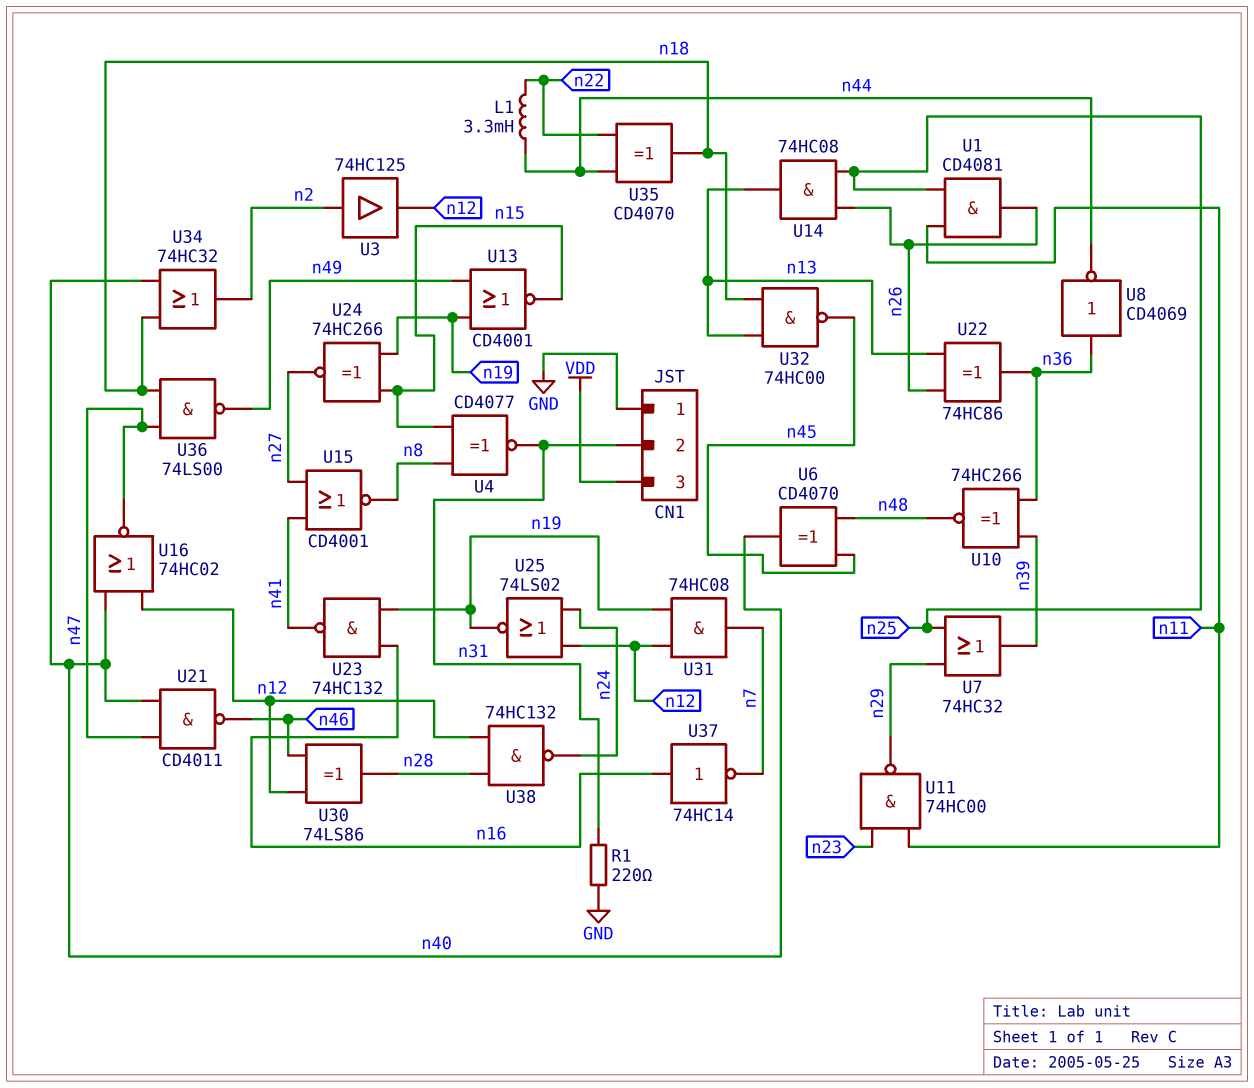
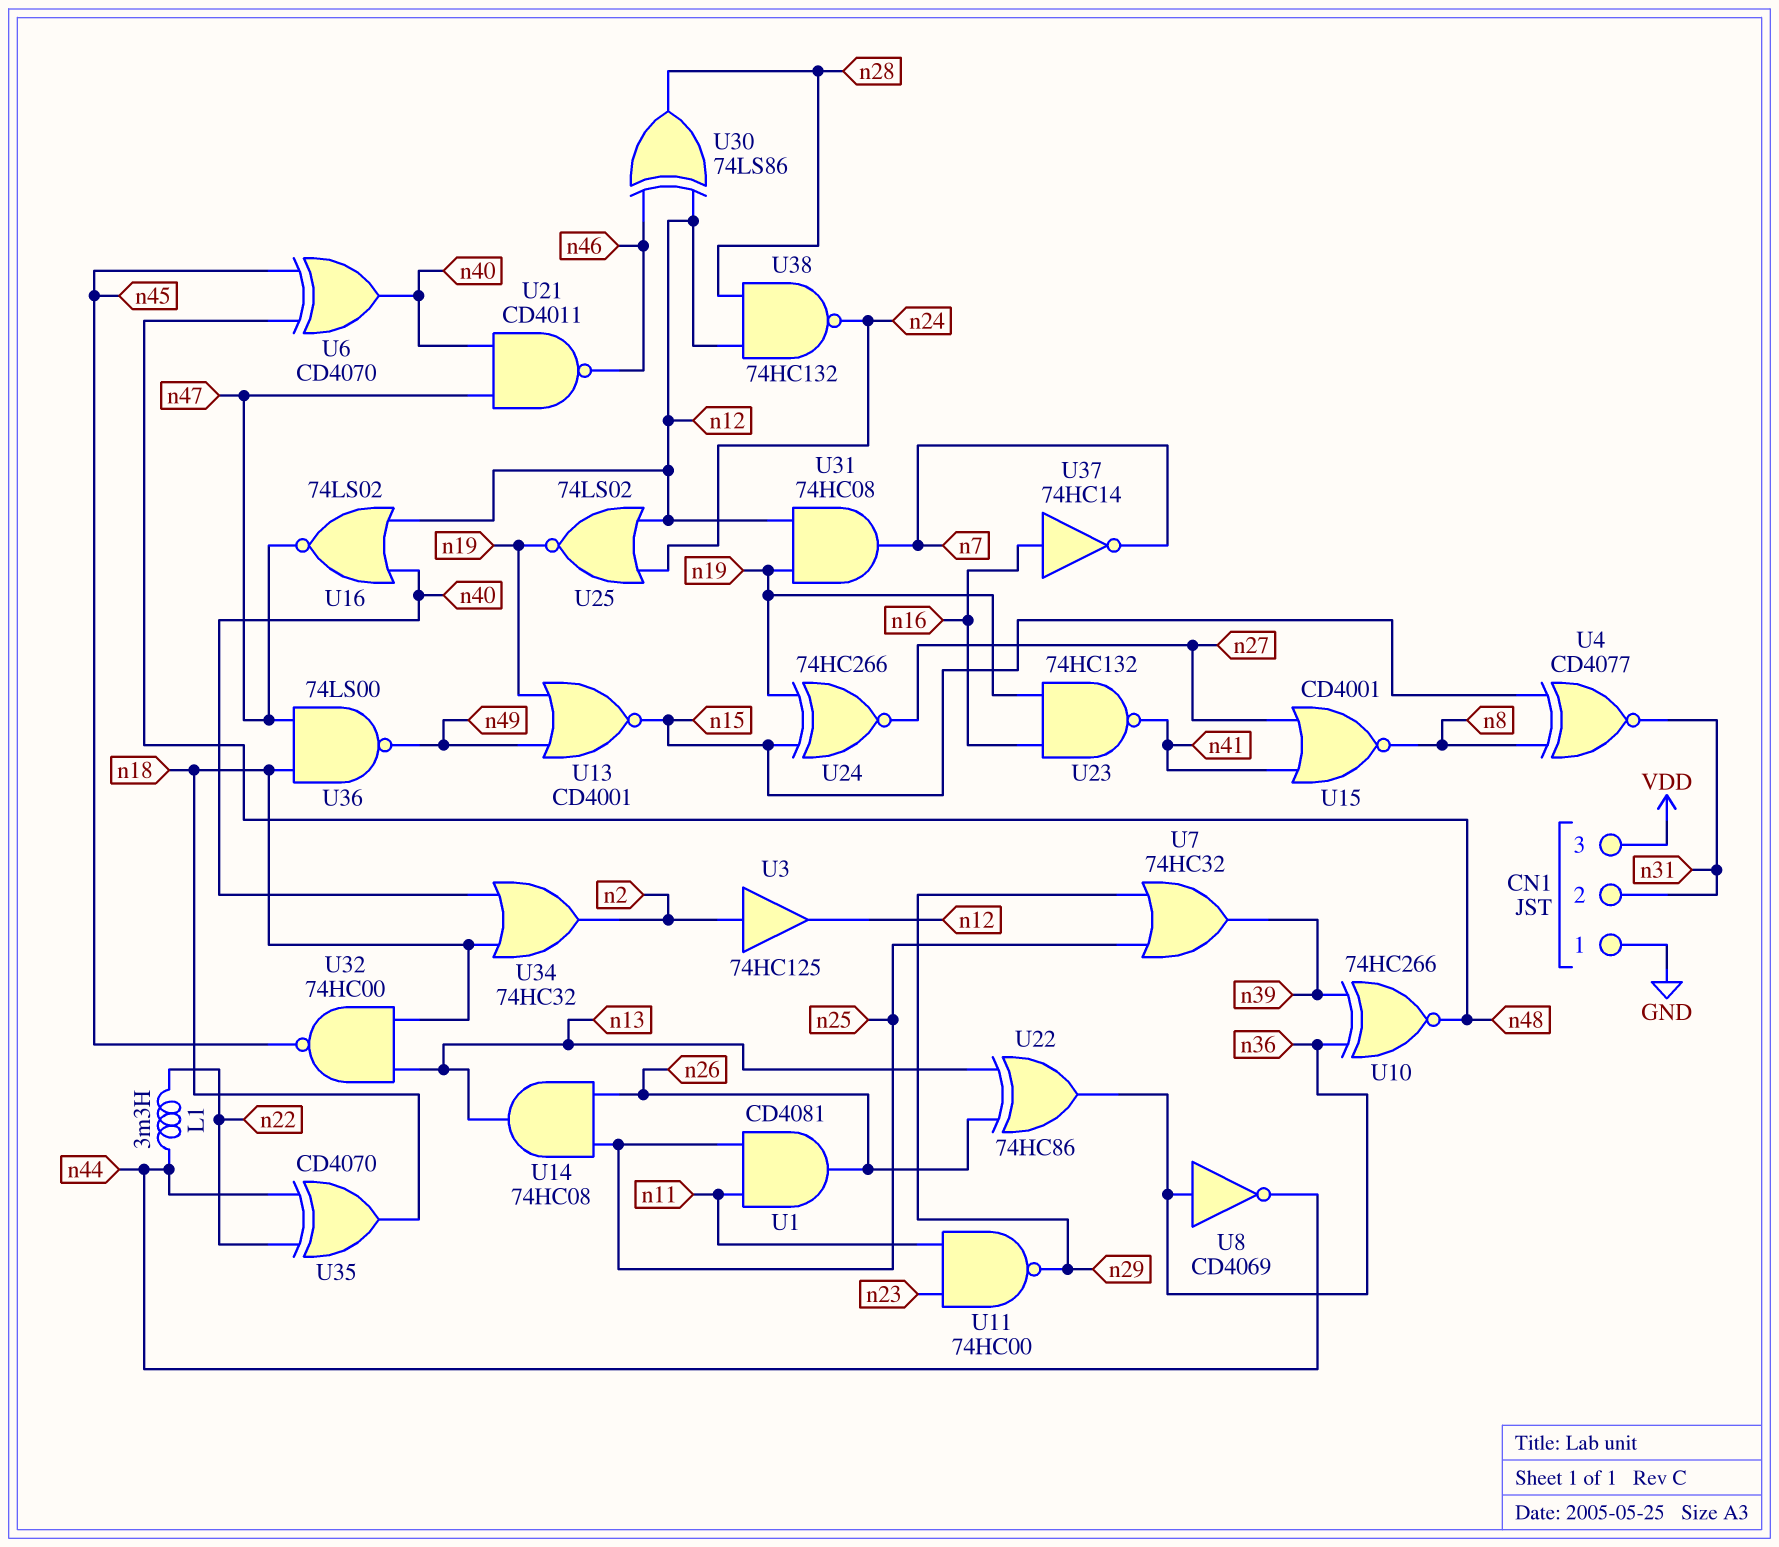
R1: 220 (GND, n31) -> none
U16: NOR 74HC02 (in n12, in n40, out n47) -> NOR 74LS02 (in n12, in n40, out n47)

